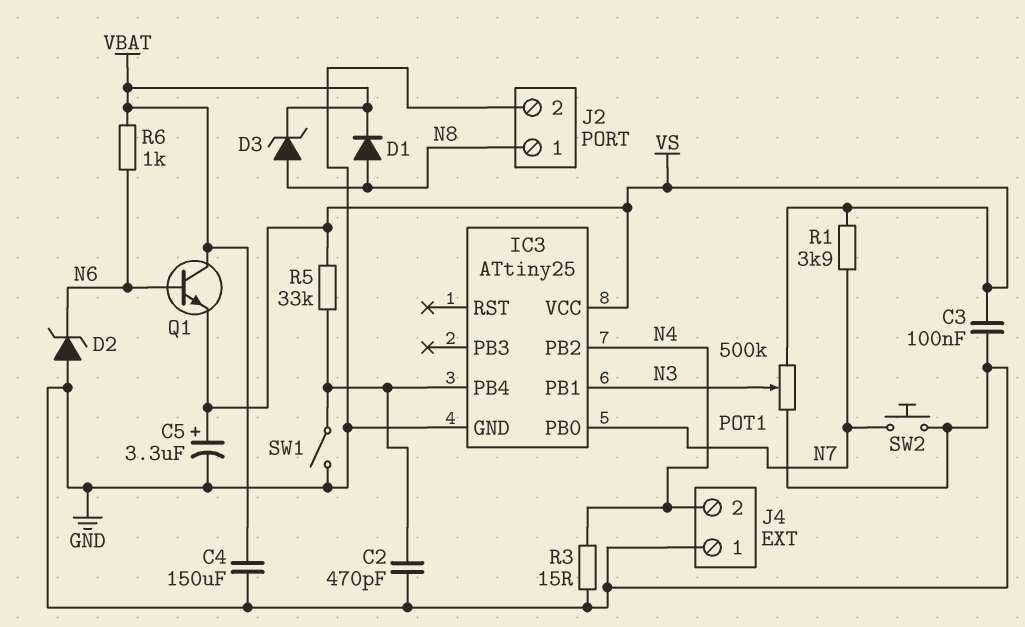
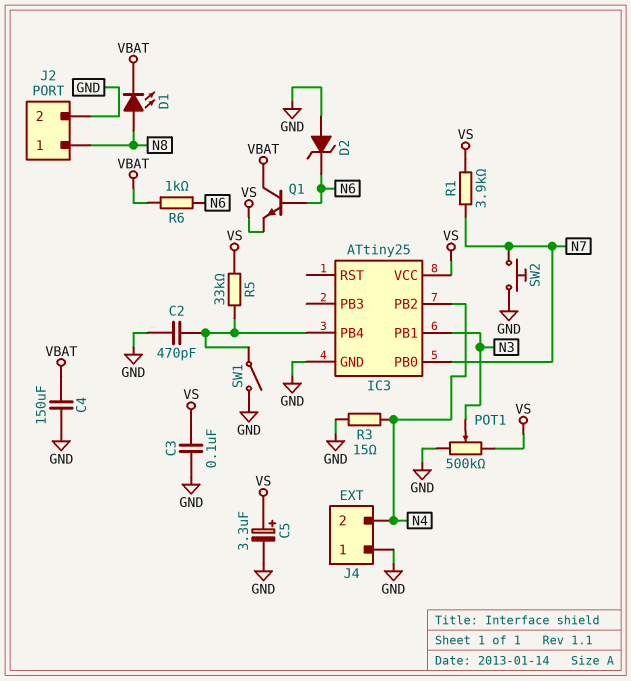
D1: diode (A N8, K VBAT) -> LED (A N8, K VBAT)
D3: zener (A N8, K VBAT) -> none

